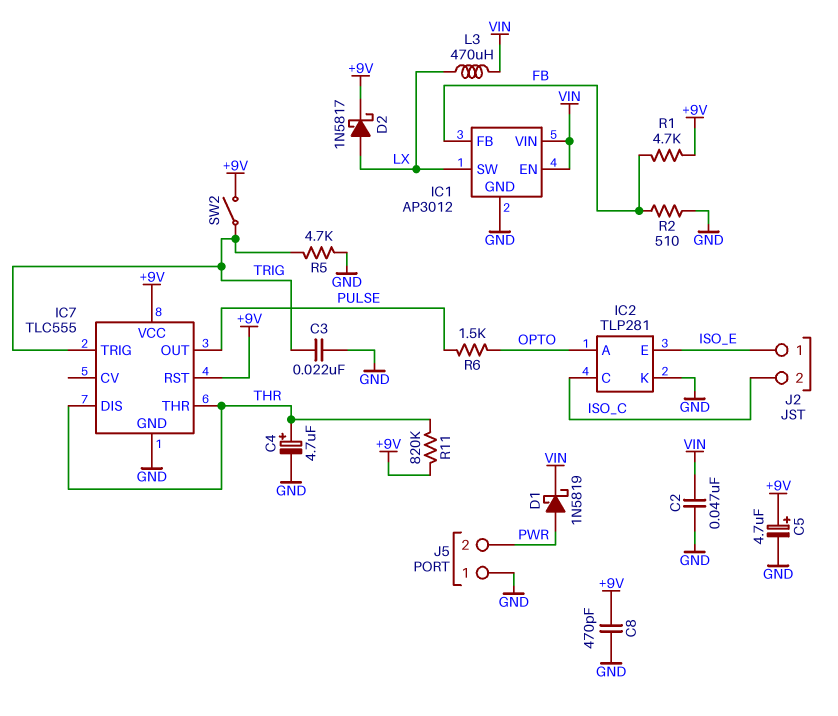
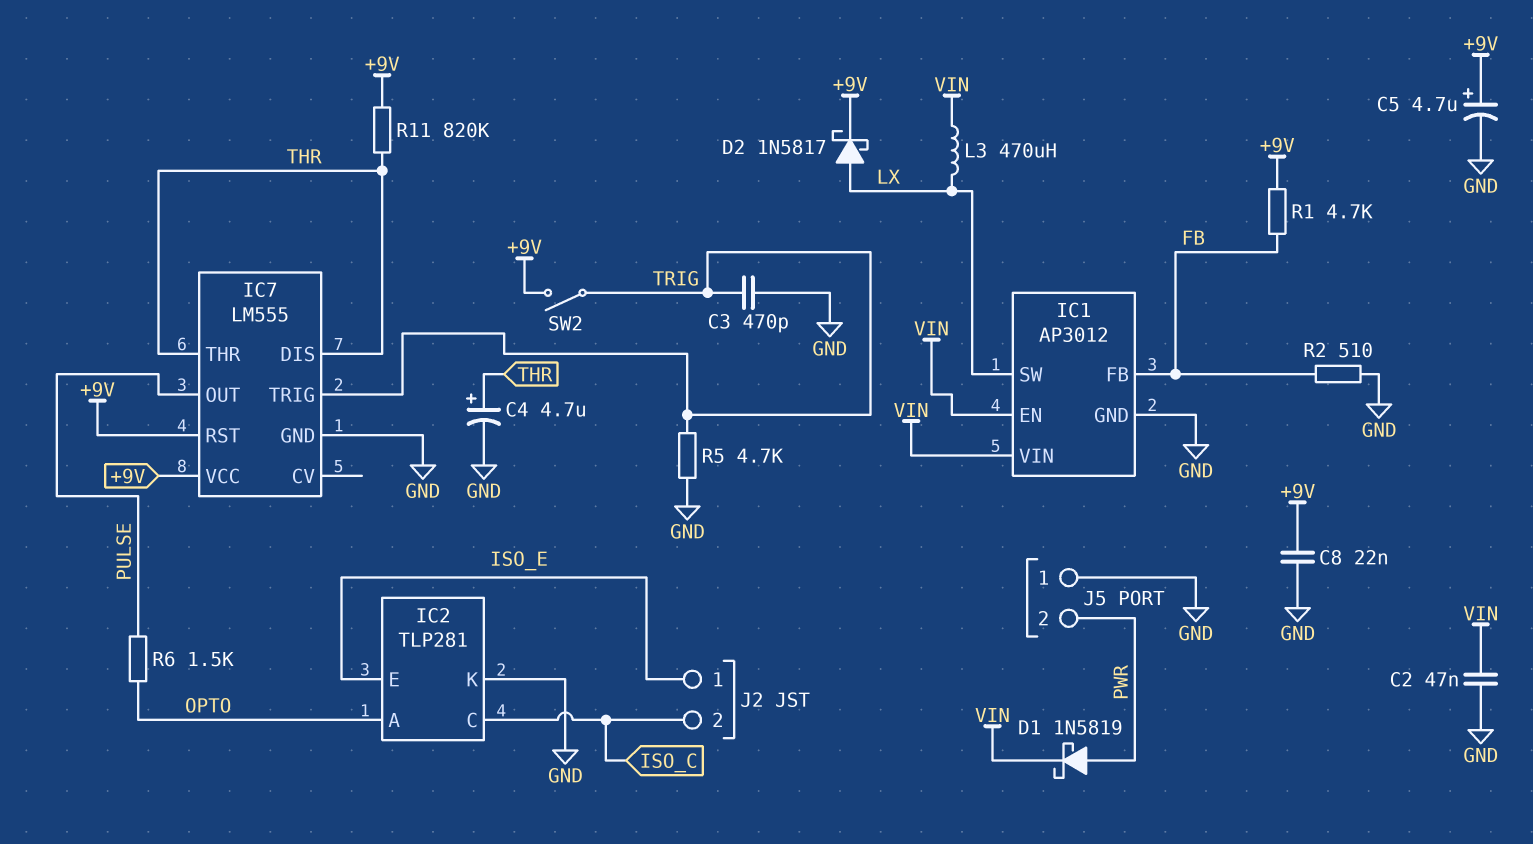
C3: 22nF (GND, TRIG) -> 470pF (GND, TRIG)
C8: 470pF (+9V, GND) -> 22nF (+9V, GND)
IC7: TLC555 -> LM555

